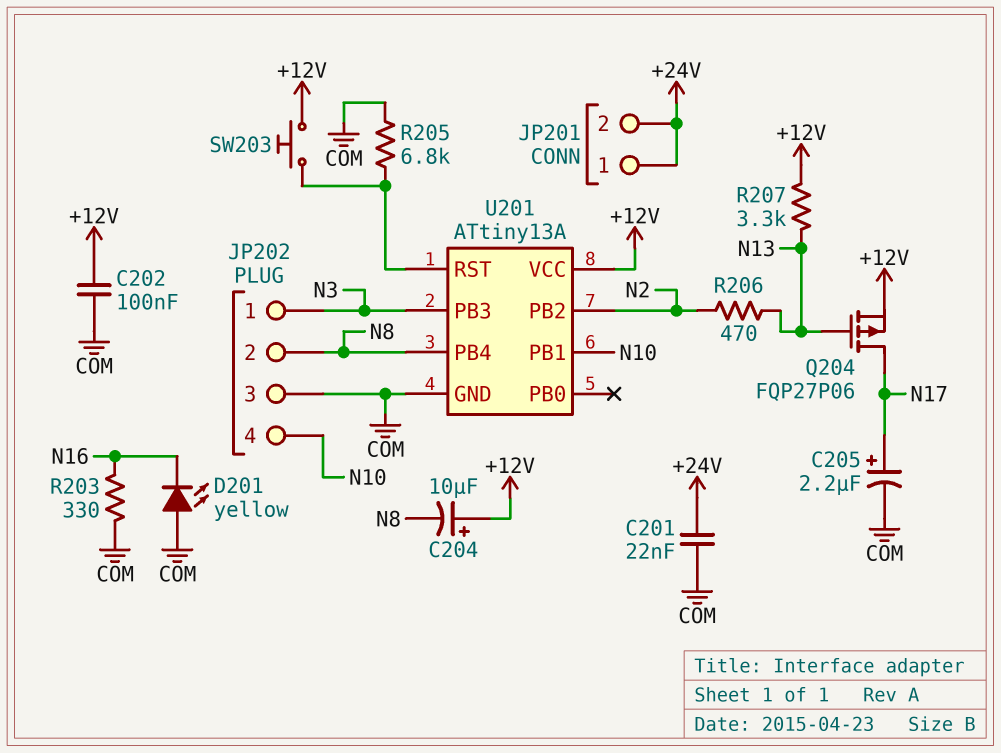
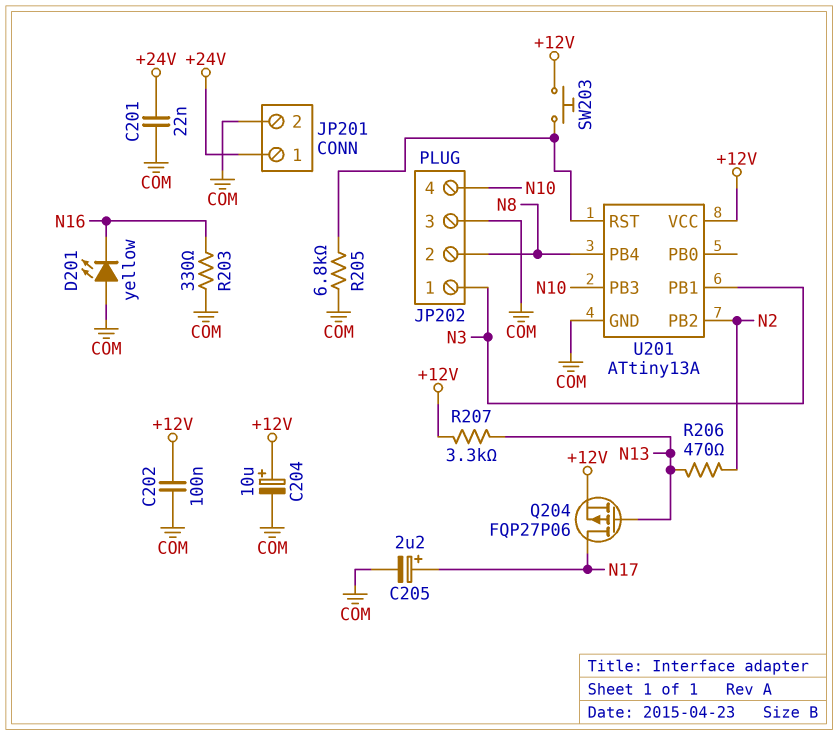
C204: 10uF (plus +12V, minus N8) -> 10uF (plus +12V, minus COM)
JP201 pin 2: +24V -> COM
U201 pin PB1: N10 -> N3
U201 pin PB3: N3 -> N10

